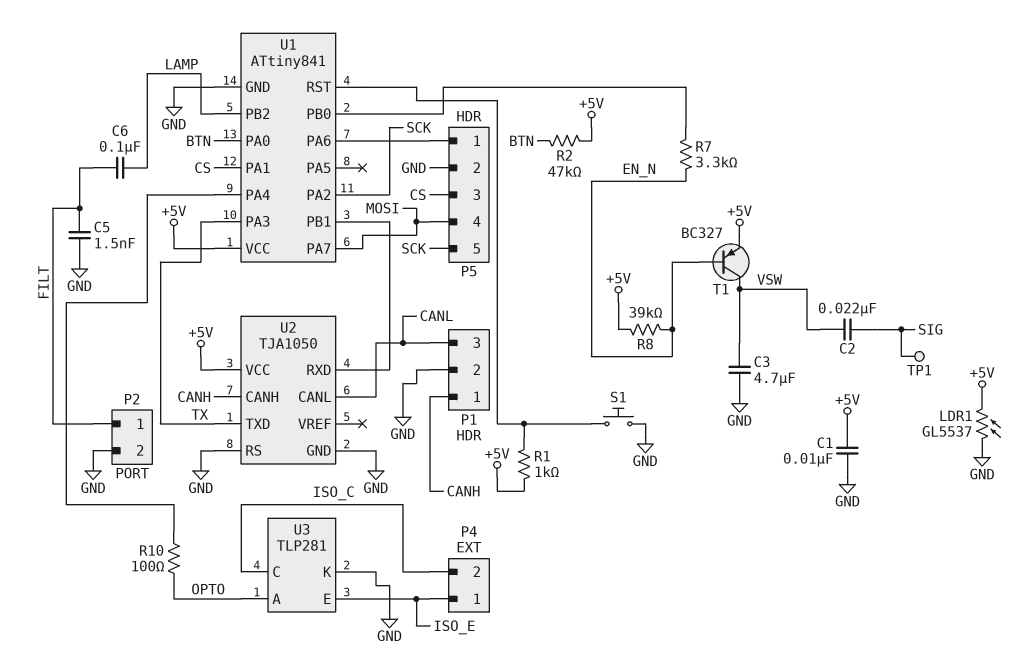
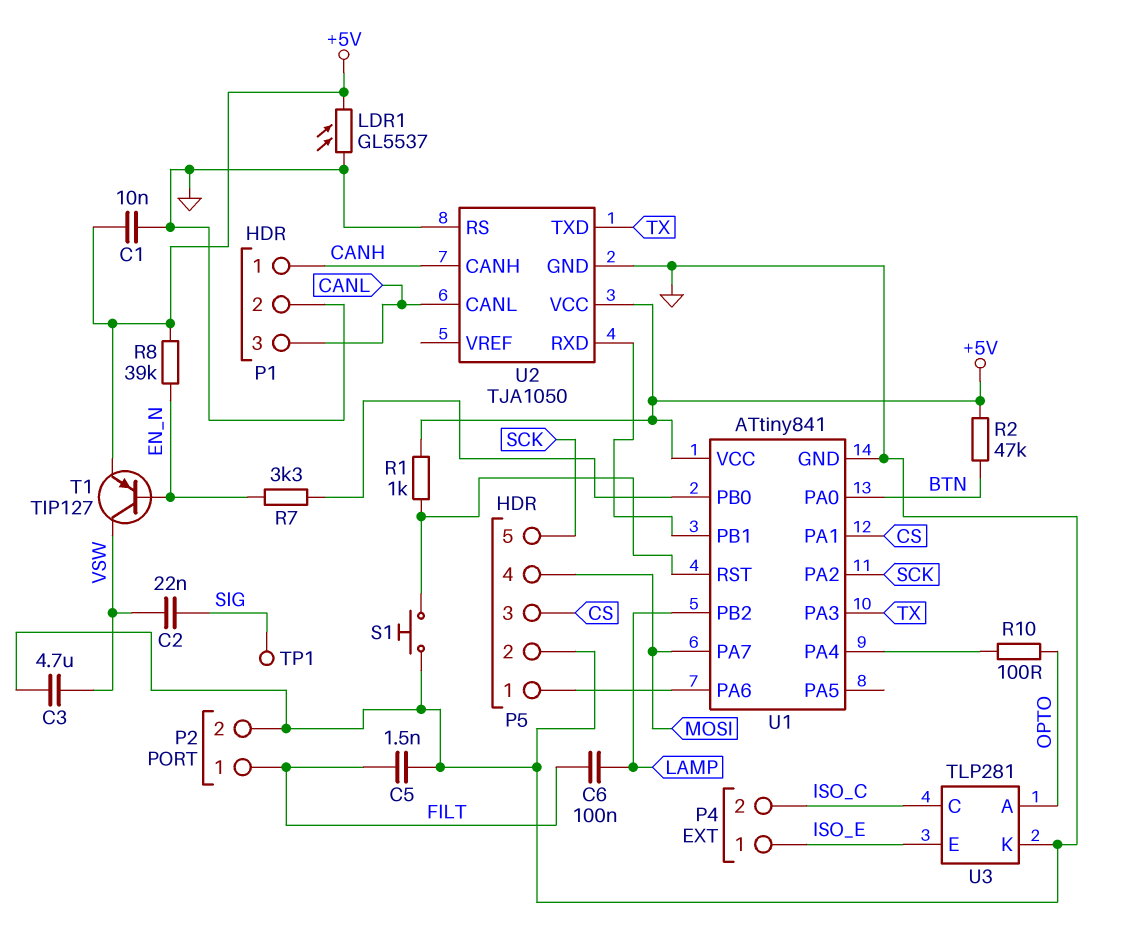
T1: PNP BC327 (B EN_N, C VSW, E +5V) -> PNP TIP127 (B EN_N, C VSW, E +5V)

